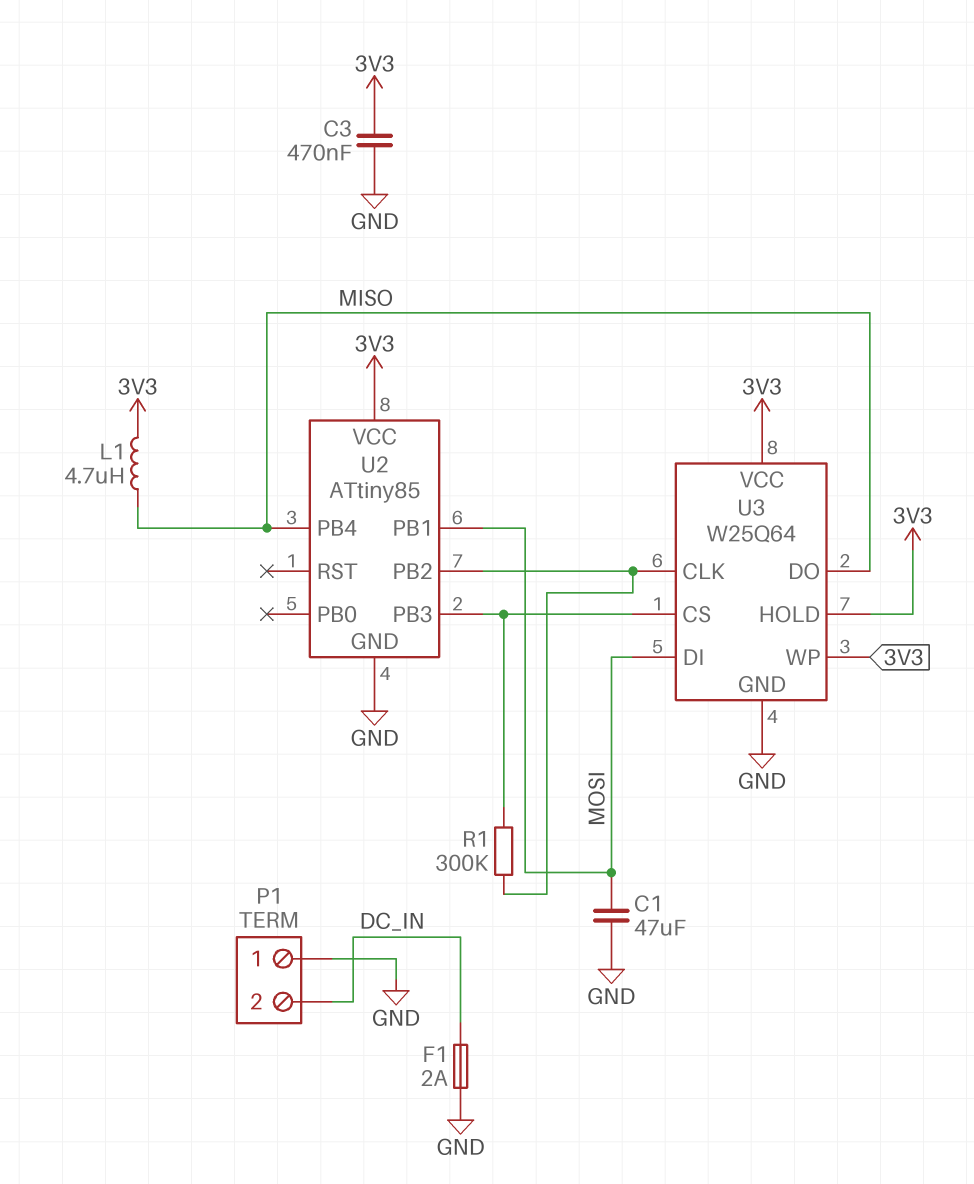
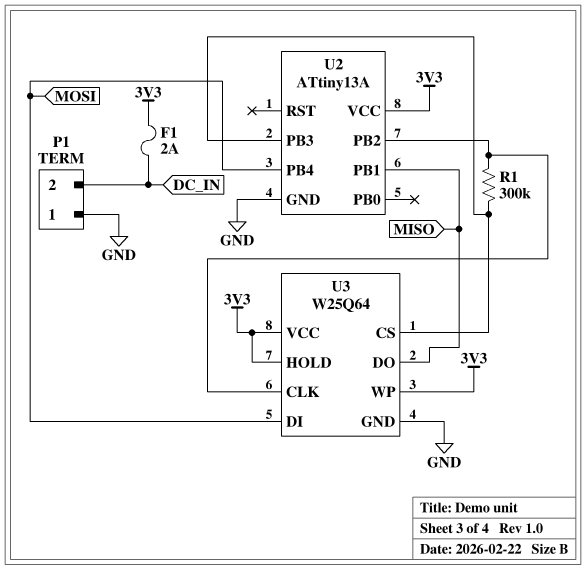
C1: 47uF (GND, MOSI) -> none
C3: 470nF (3V3, GND) -> none
F1: 2A (DC_IN, GND) -> 2A (3V3, DC_IN)
L1: 4.7uH (3V3, MISO) -> none
U2: ATtiny85 -> ATtiny13A
U2 pin PB1: MOSI -> MISO
U2 pin PB4: MISO -> MOSI

